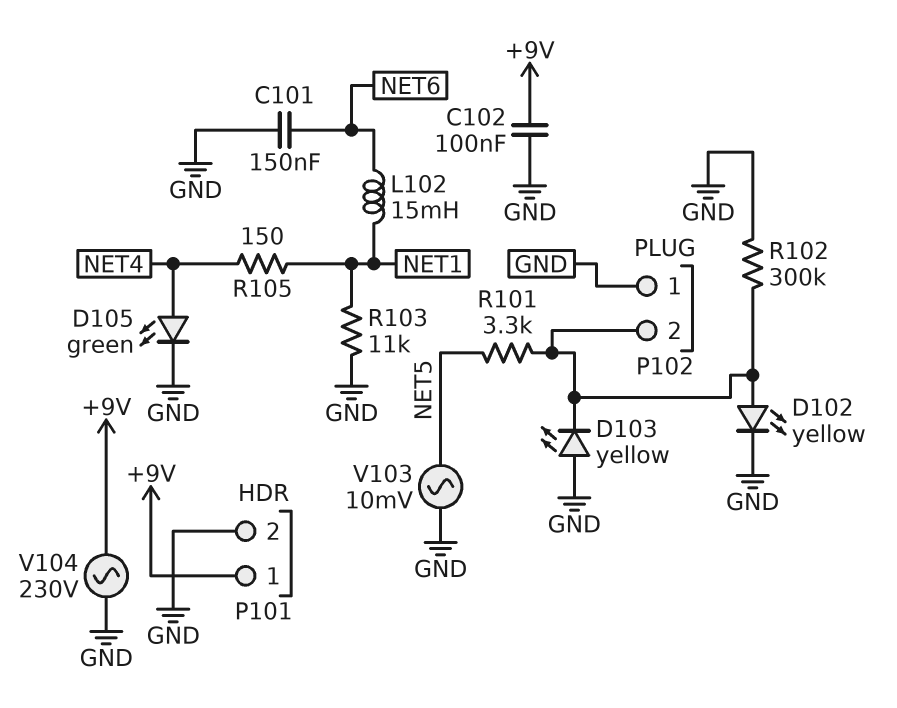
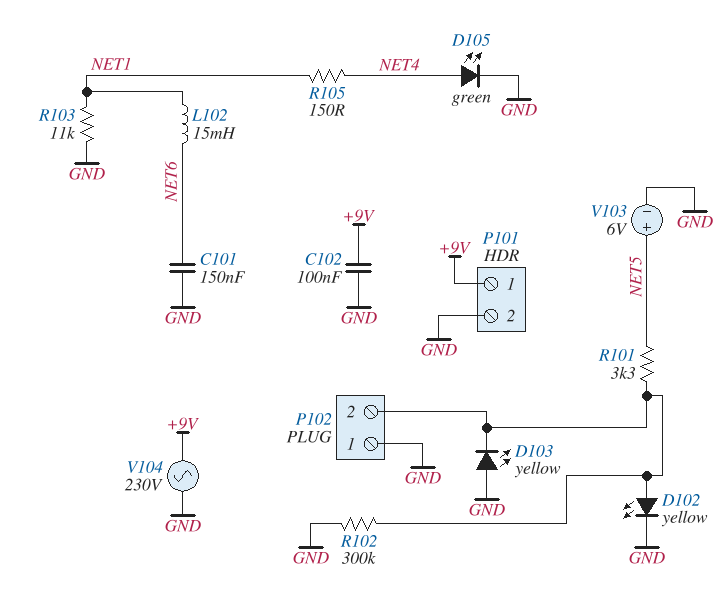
V103: AC 10mV (GND, NET5) -> 6V (plus NET5, minus GND)

